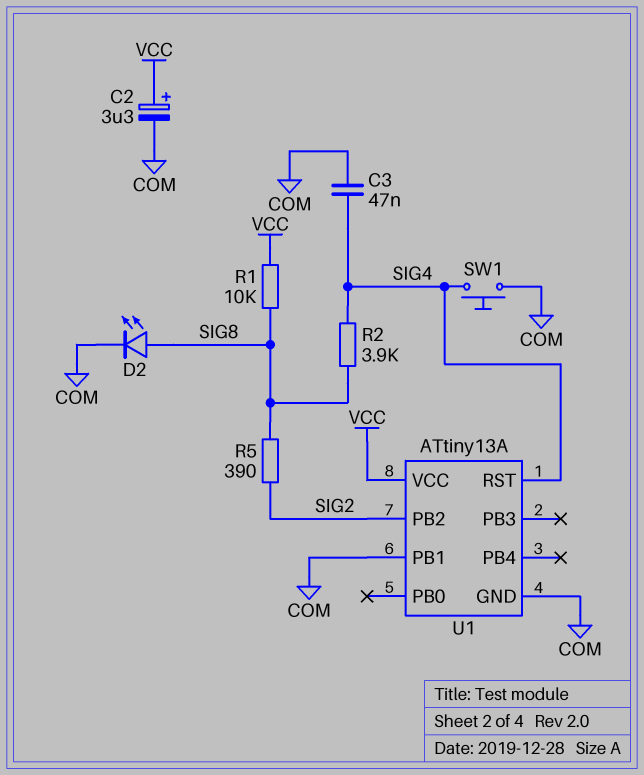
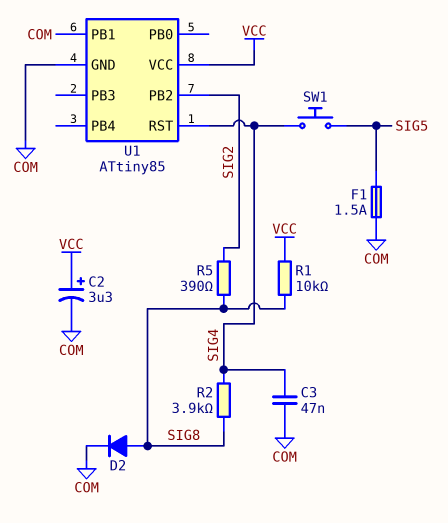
D2: LED (A SIG8, K COM) -> diode (A SIG8, K COM)
F1: none -> 1.5A (COM, SIG5)
SW1: button (COM, SIG4) -> button (SIG4, SIG5)
U1: ATtiny13A -> ATtiny85

